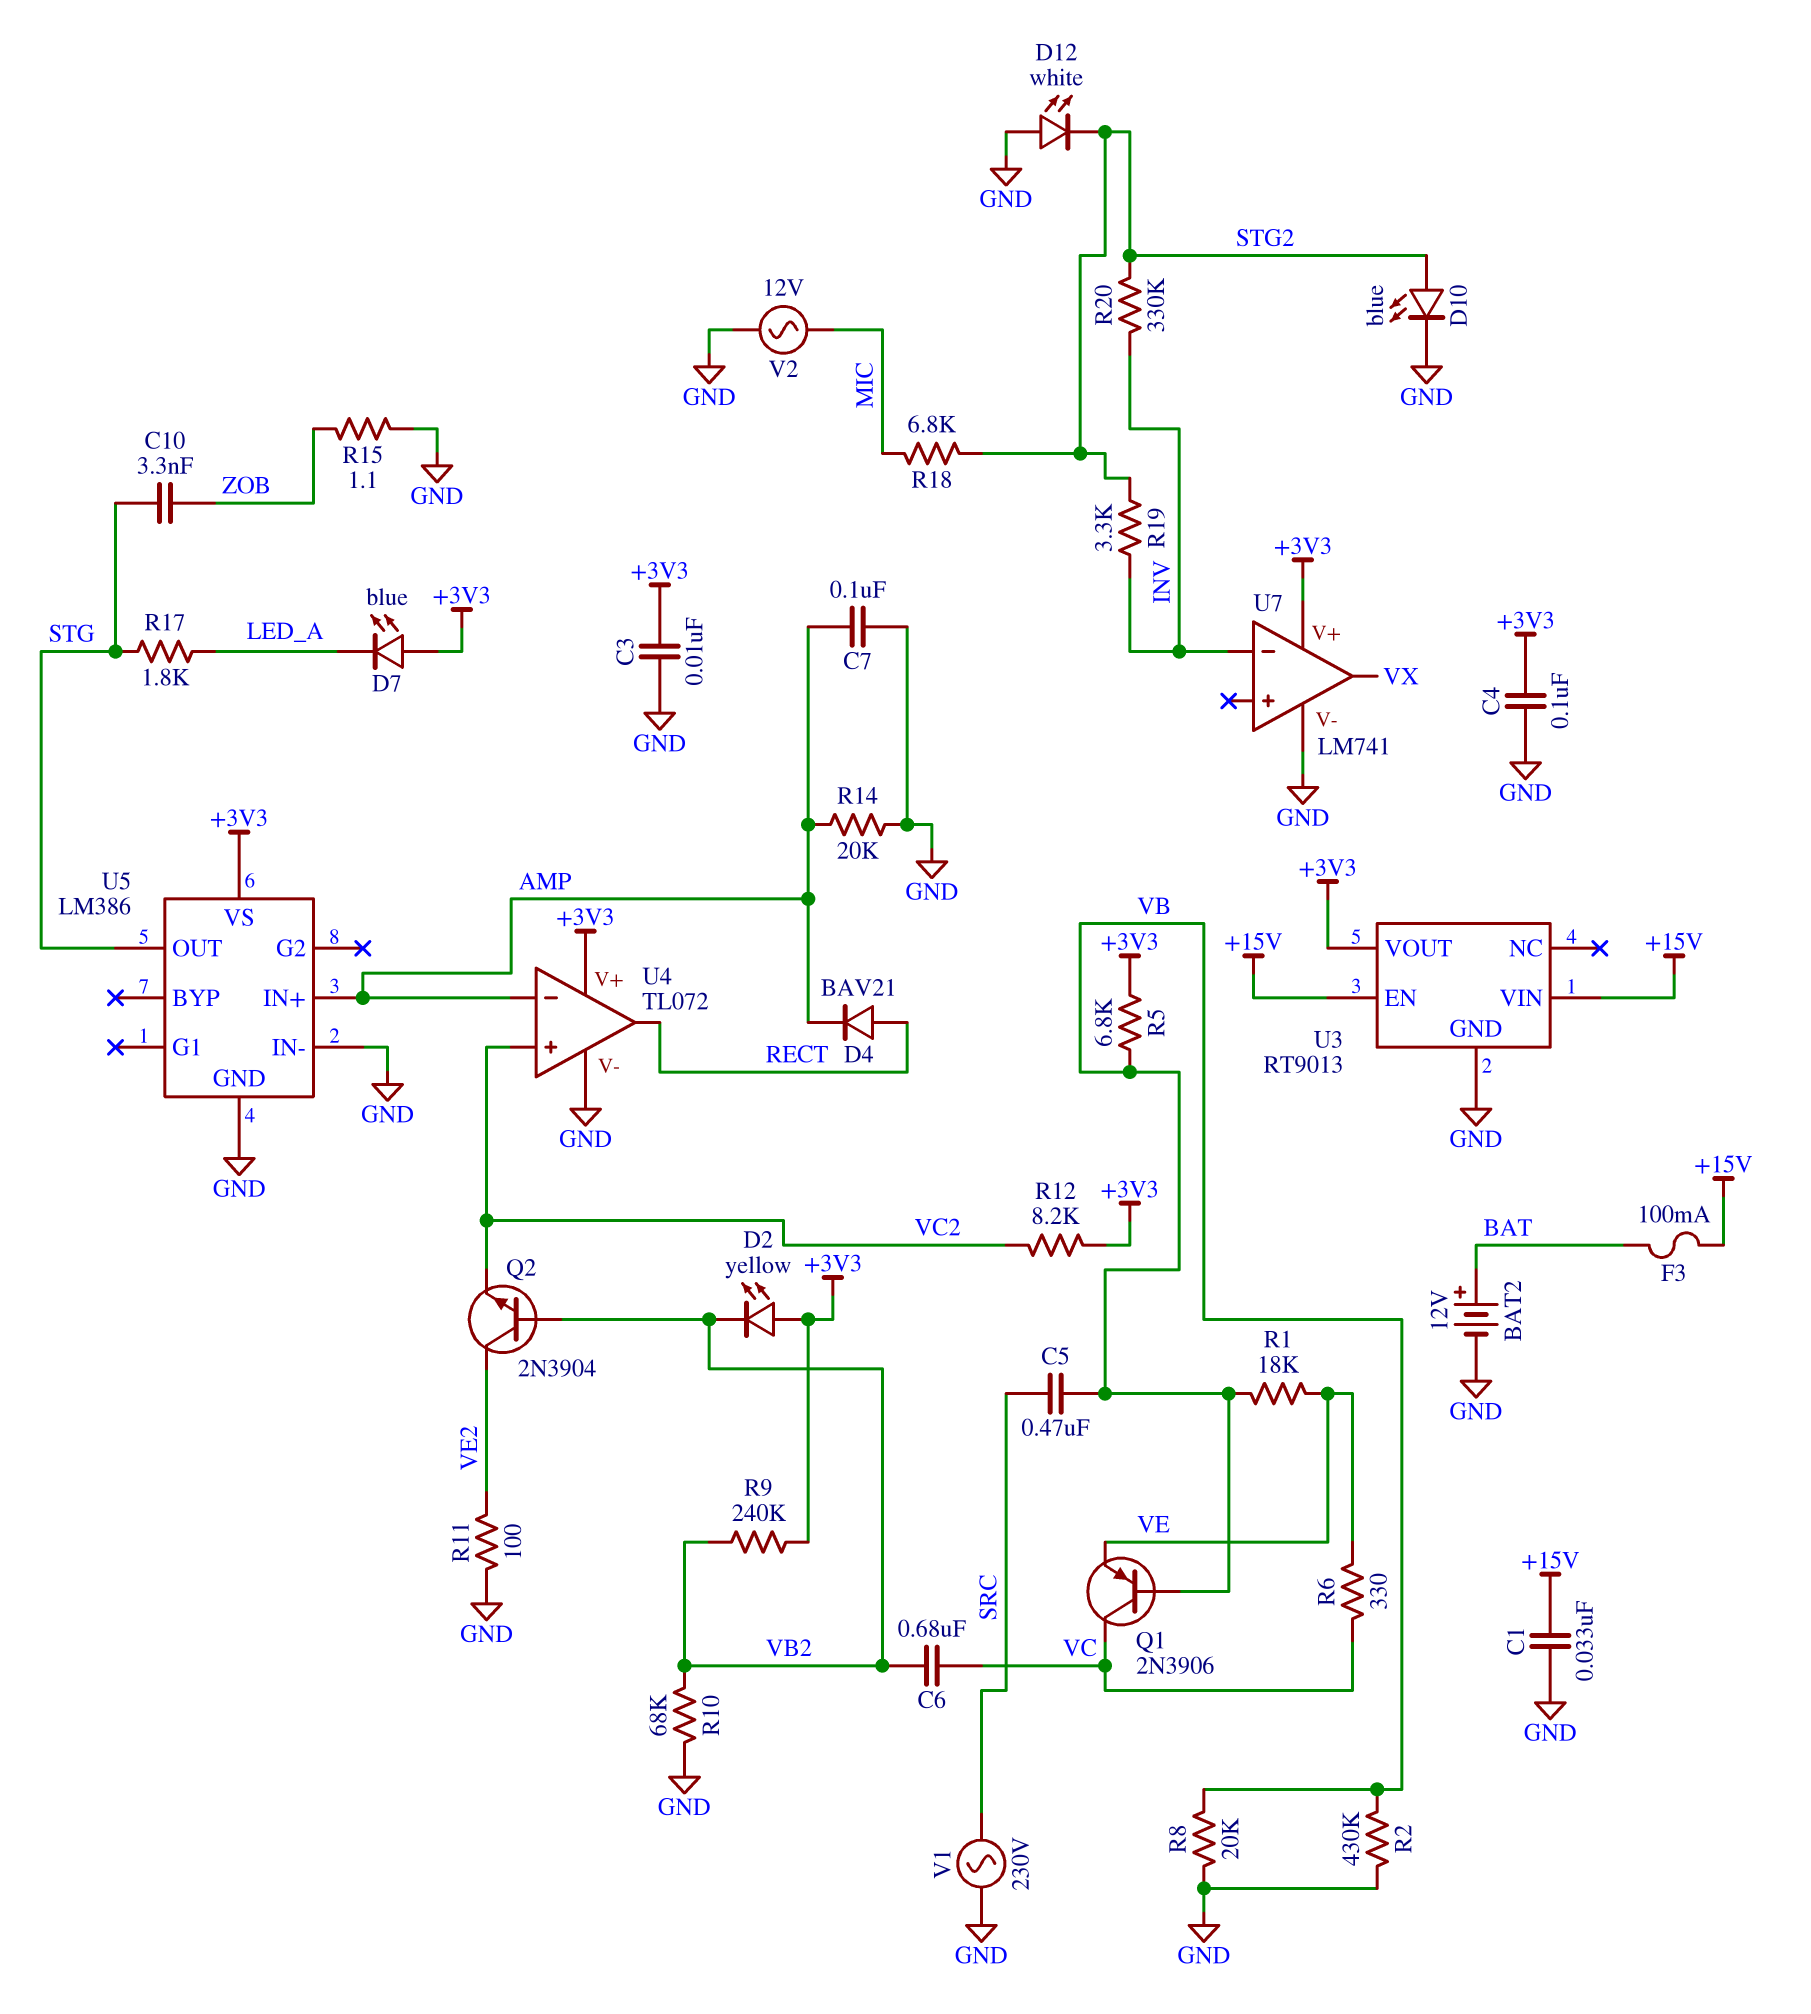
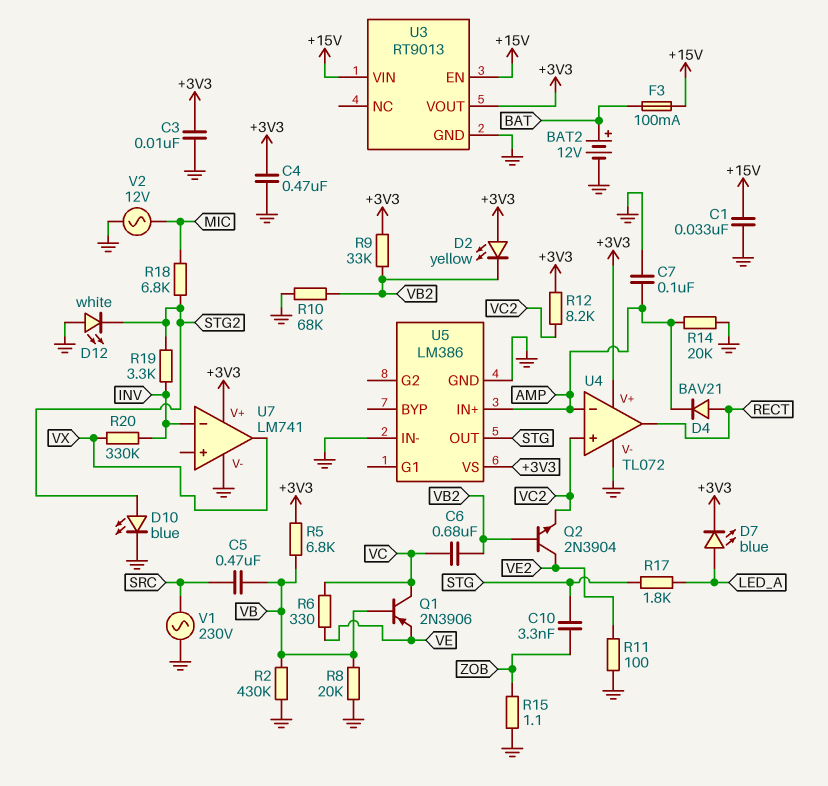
C4: 100nF (+3V3, GND) -> 470nF (+3V3, GND)
D7: LED blue (A +3V3, K LED_A) -> LED blue (A LED_A, K +3V3)
R1: 18k (VB, VE) -> none
R9: 240k (+3V3, VB2) -> 33k (+3V3, VB2)
R20: 330k (INV, STG2) -> 330k (INV, VX)

